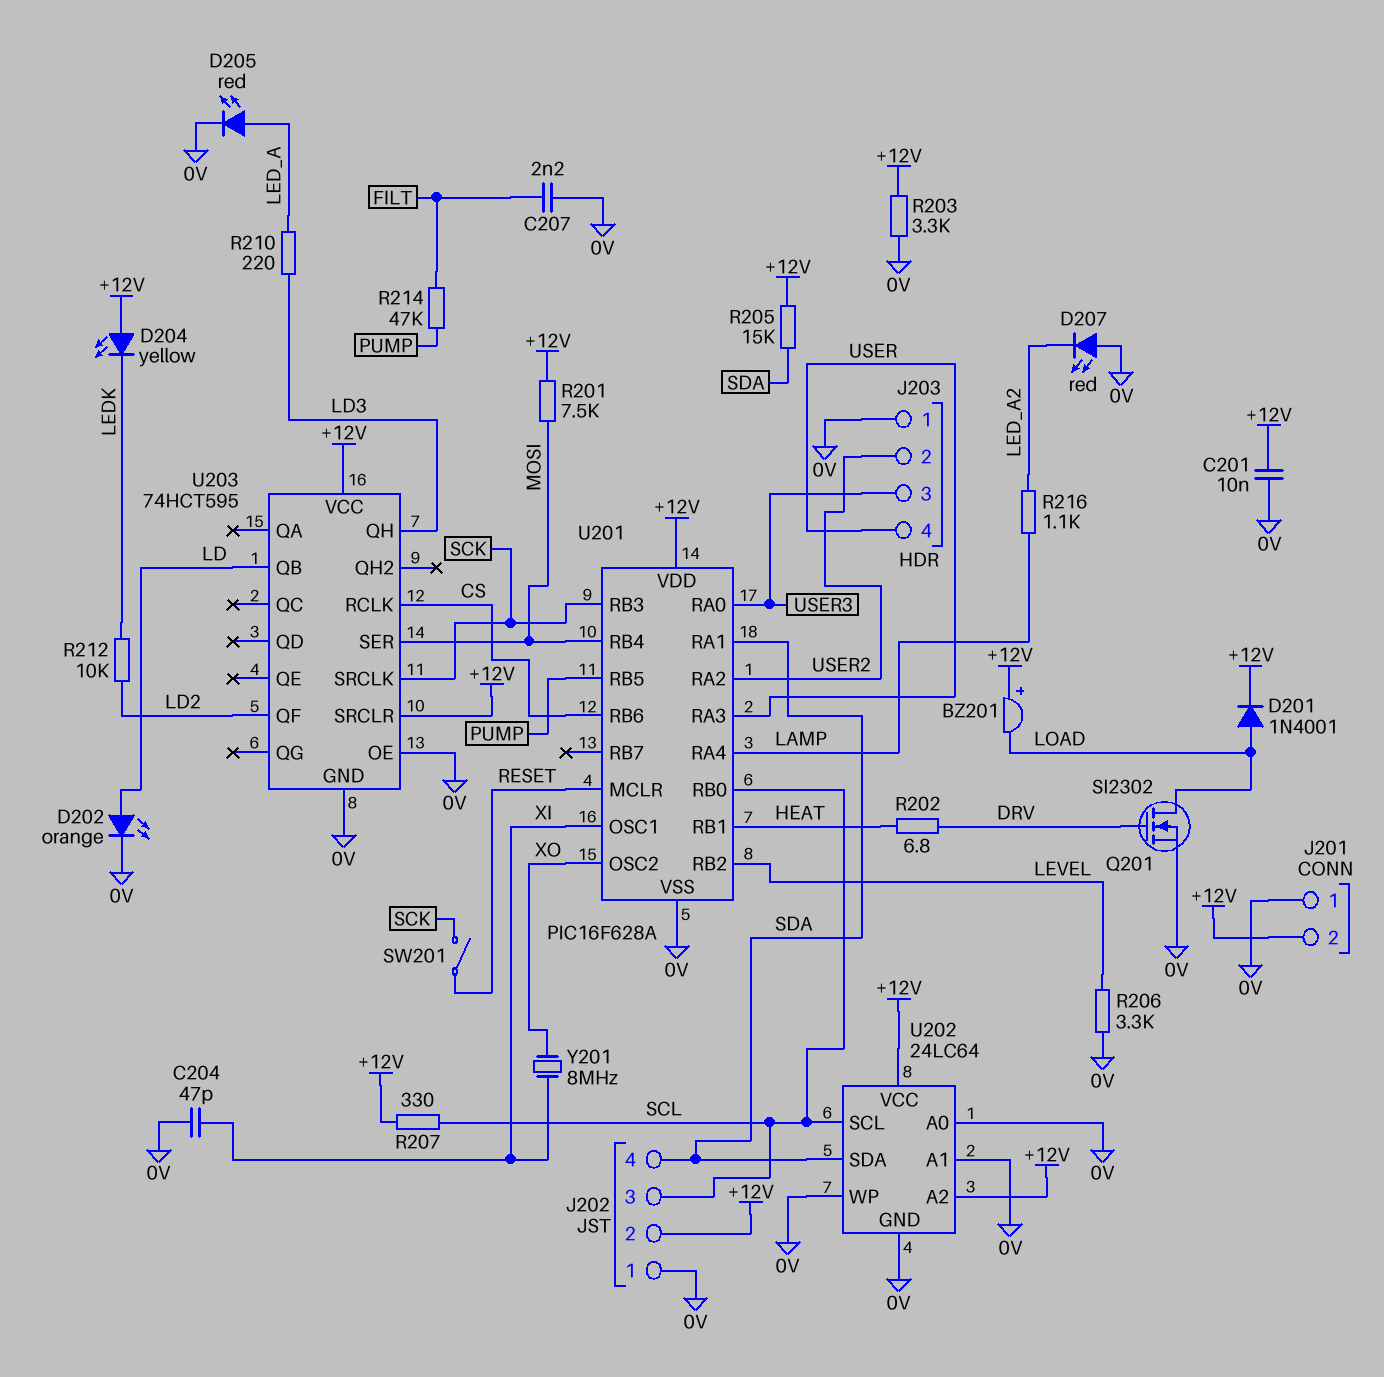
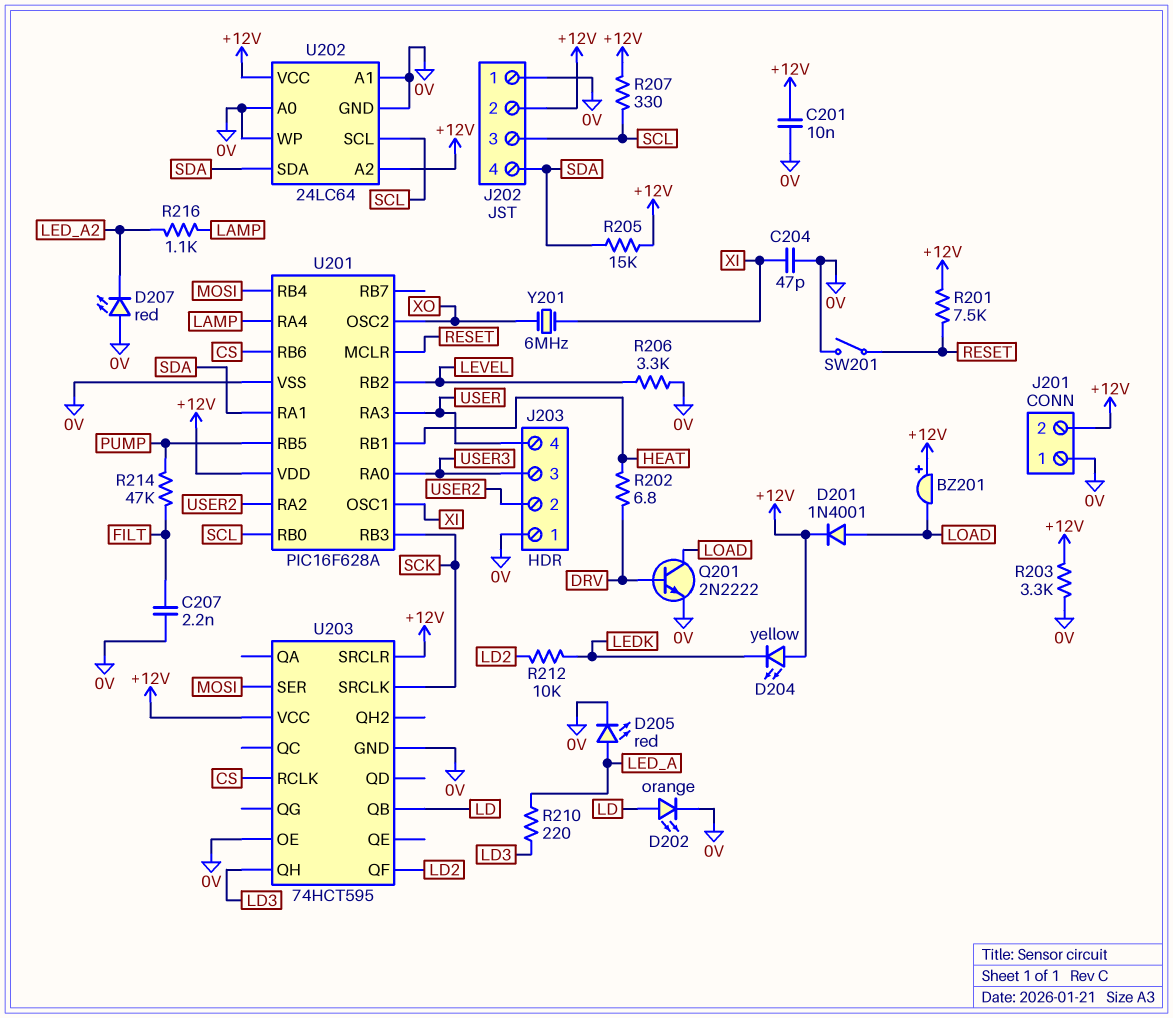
Q201: NMOS SI2302 (G DRV, D LOAD, S 0V) -> NPN 2N2222 (B DRV, C LOAD, E 0V)
R201: 7.5k (+12V, MOSI) -> 7.5k (+12V, RESET)
SW201: switch (RESET, SCK) -> switch (0V, RESET)
Y201: 8MHz (XI, XO) -> 6MHz (XI, XO)

